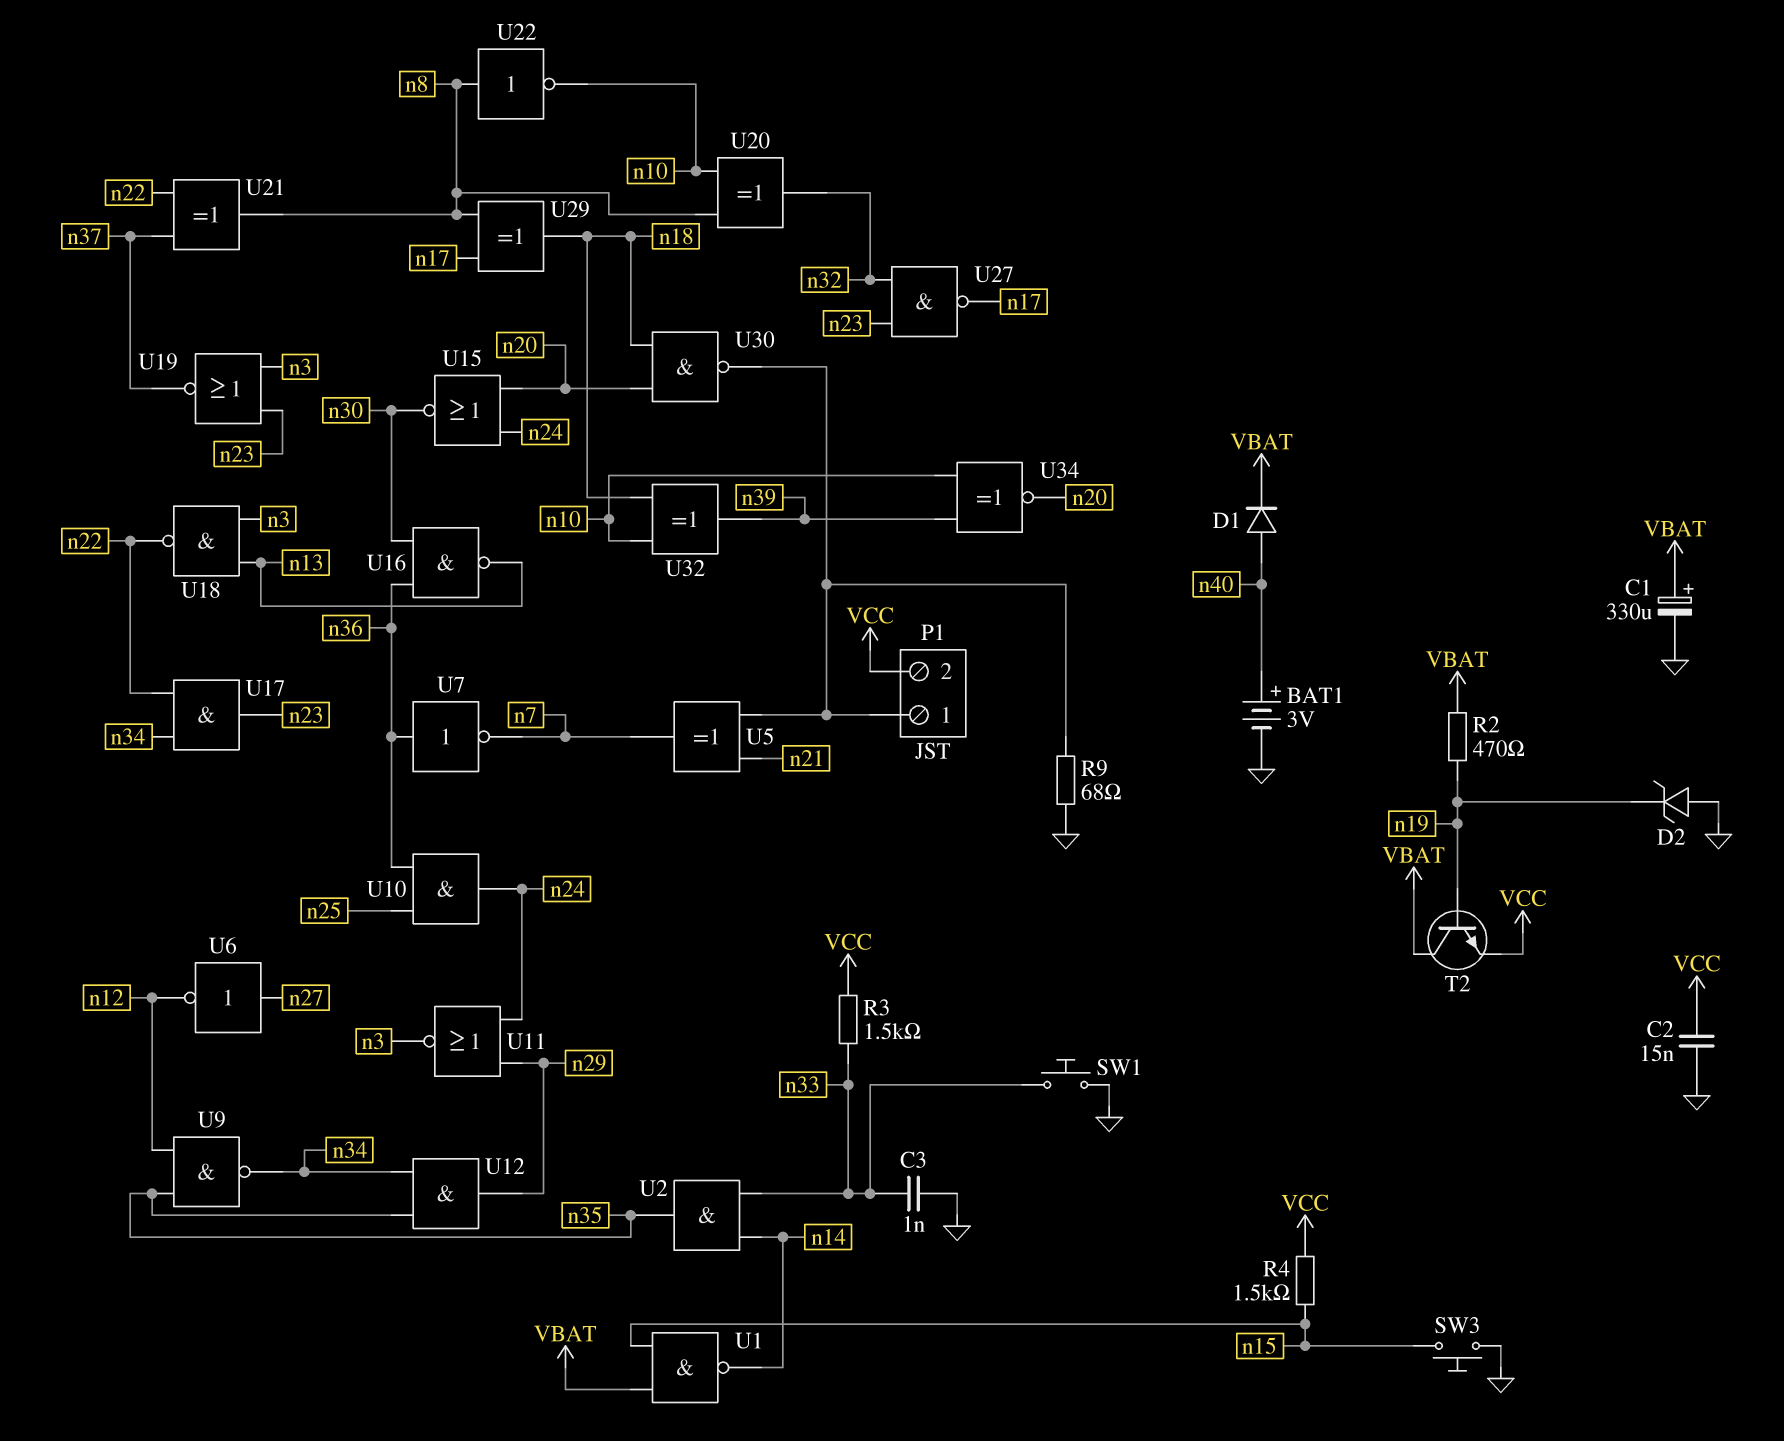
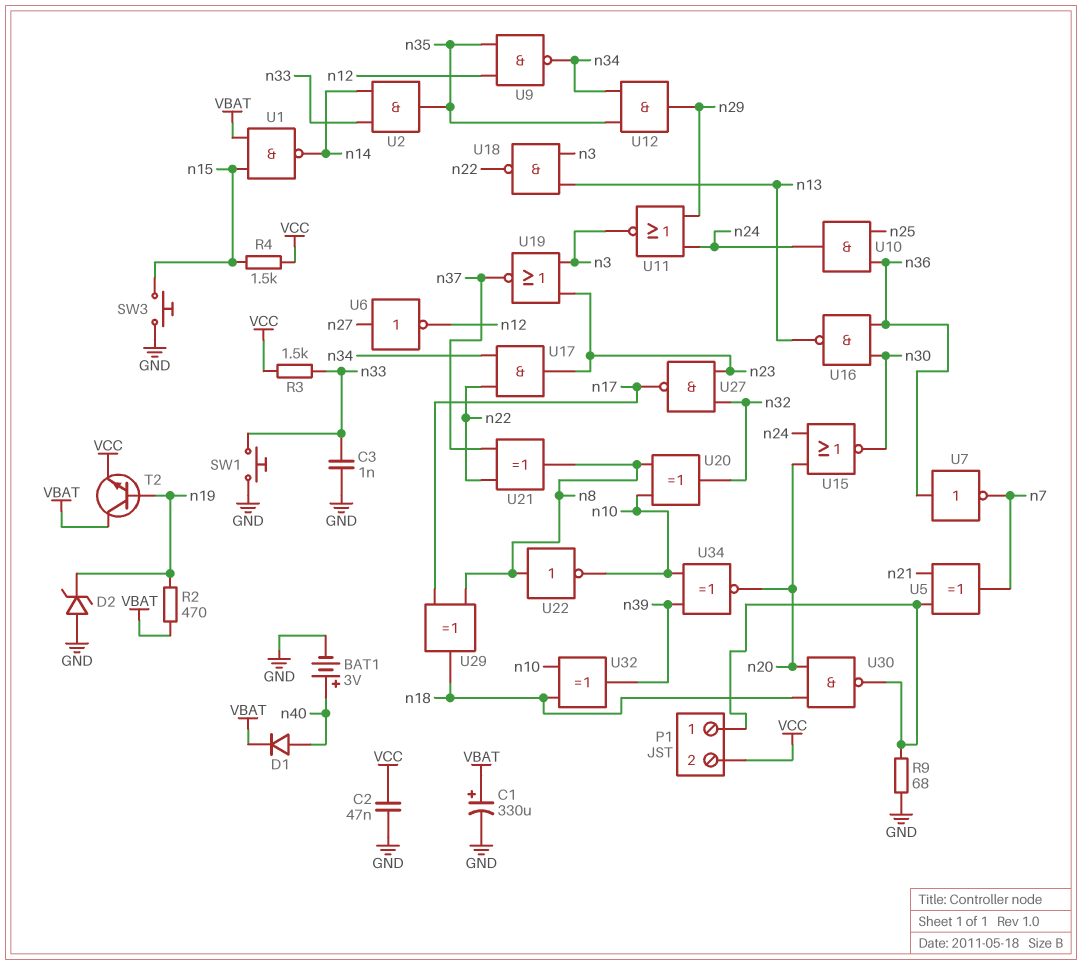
C2: 15nF (GND, VCC) -> 47nF (GND, VCC)

